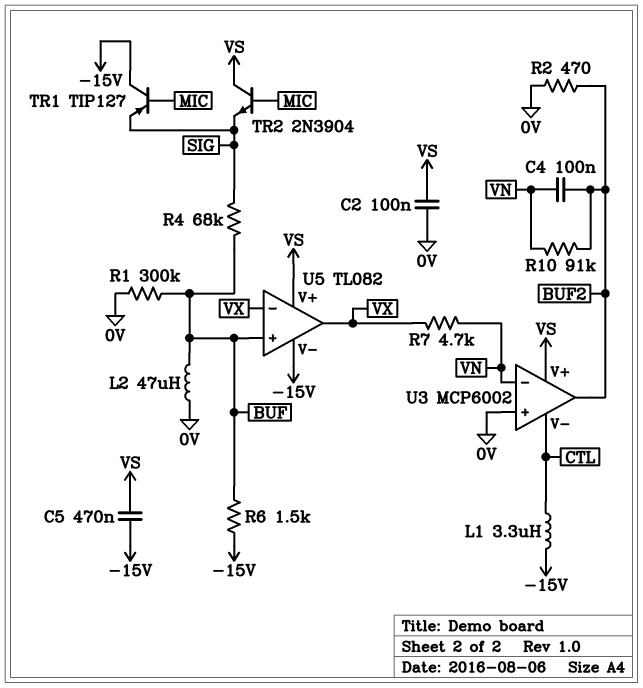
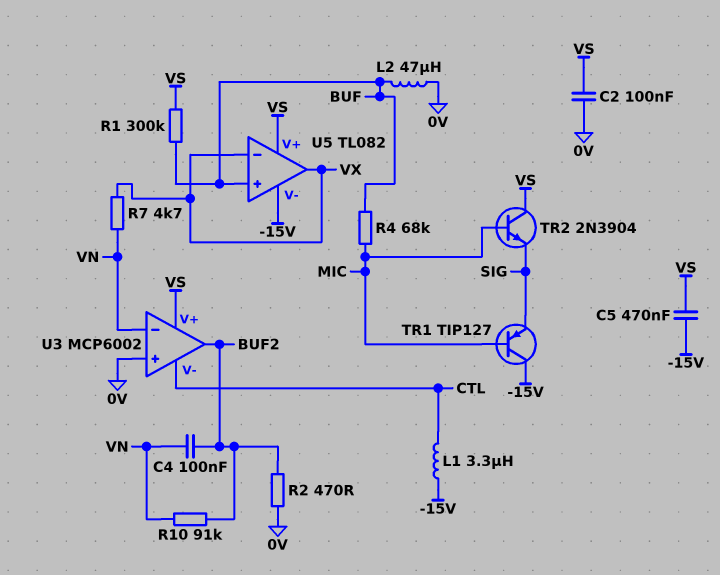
R1: 300k (0V, BUF) -> 300k (BUF, VS)
R4: 68k (BUF, SIG) -> 68k (BUF, MIC)
R6: 1.5k (-15V, BUF) -> none

